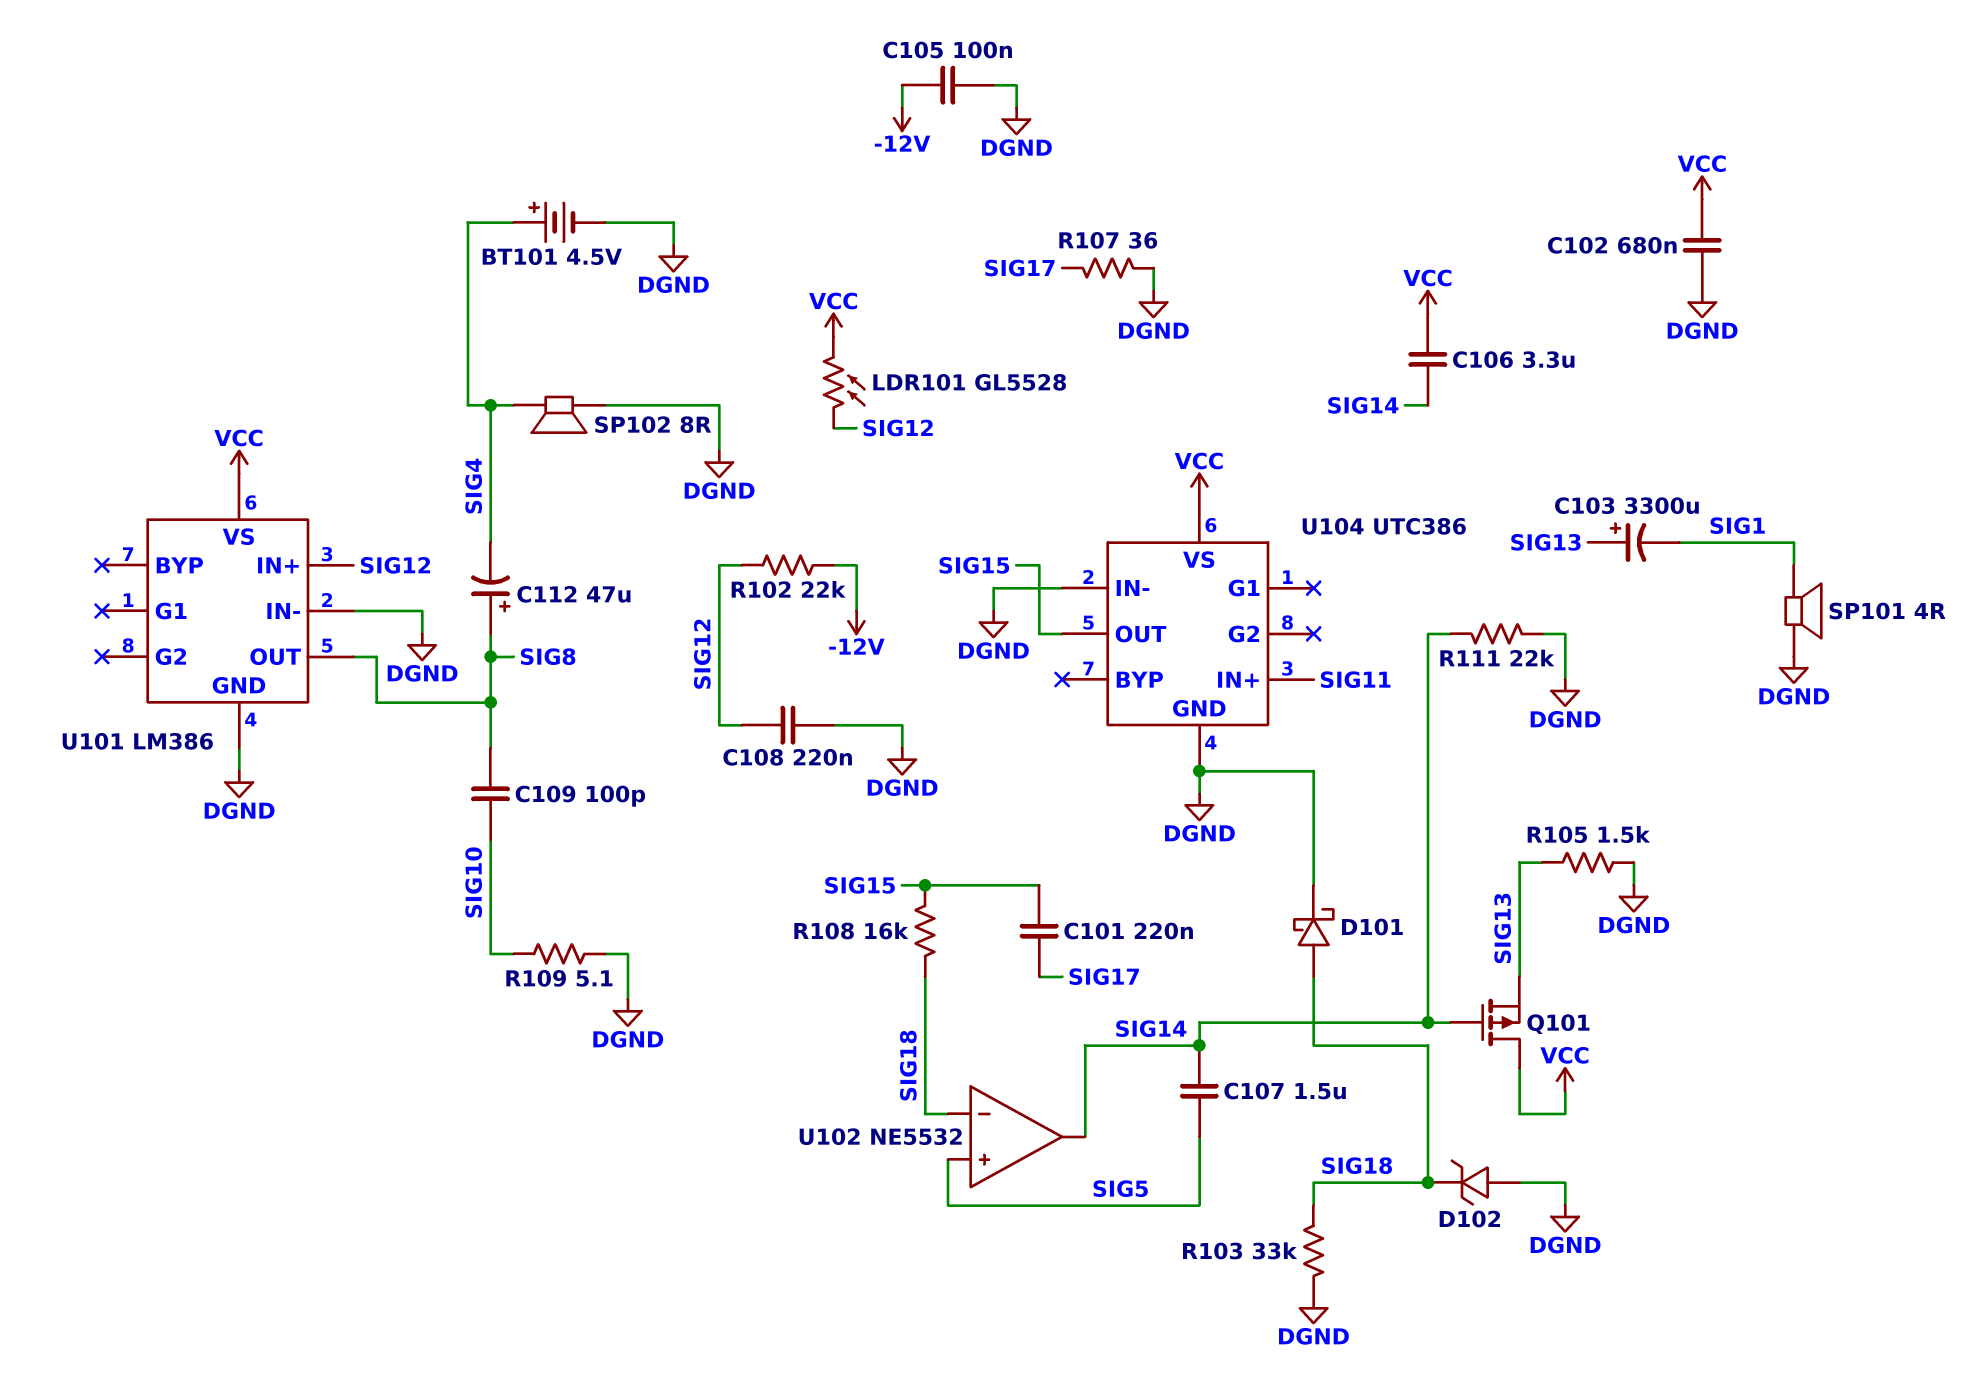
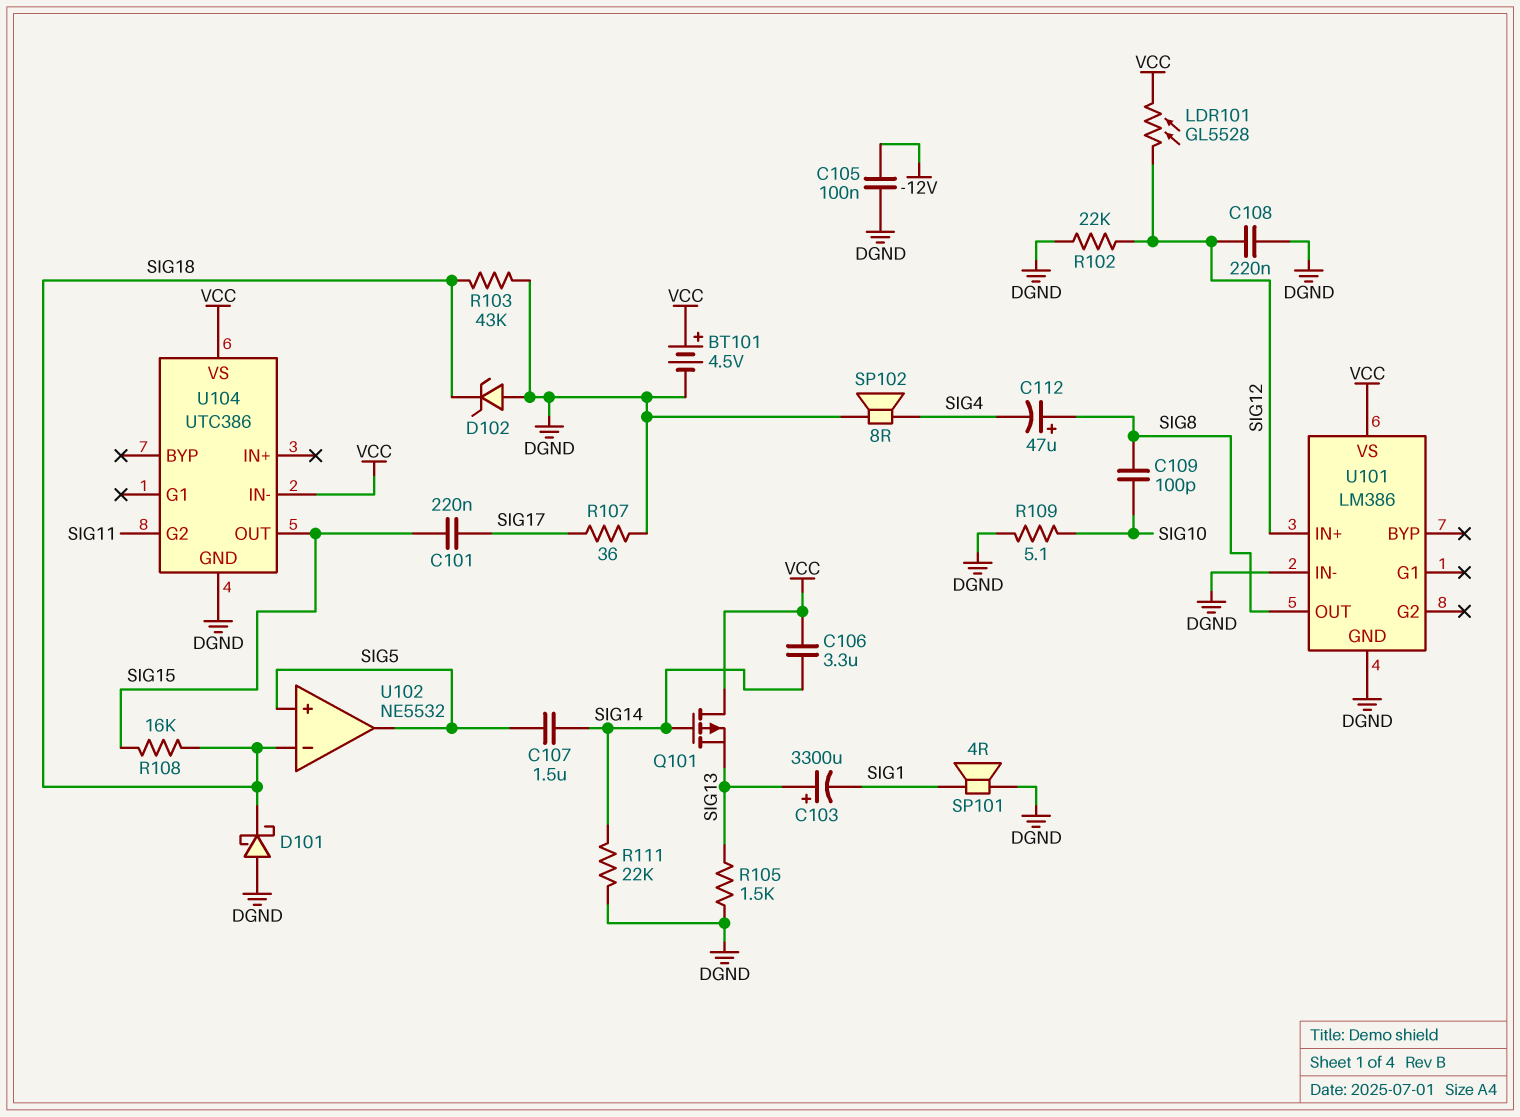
BT101: 4.5V (plus SIG4, minus DGND) -> 4.5V (plus VCC, minus DGND)
C102: 680nF (DGND, VCC) -> none
D101: schottky (A SIG18, K DGND) -> schottky (A DGND, K SIG18)
R102: 22k (-12V, SIG12) -> 22k (DGND, SIG12)
R103: 33k (DGND, SIG18) -> 43k (DGND, SIG18)
U102 pin out: SIG14 -> SIG5
U104 pin G2: none -> SIG11
U104 pin IN+: SIG11 -> none
U104 pin IN-: DGND -> VCC

